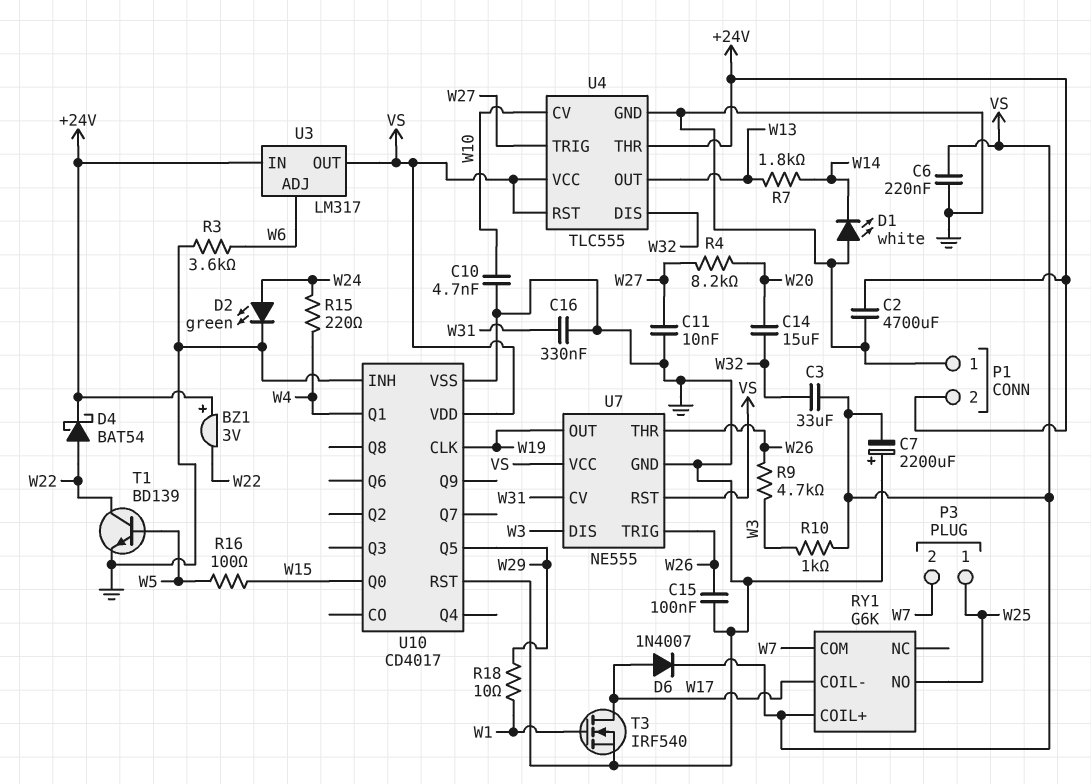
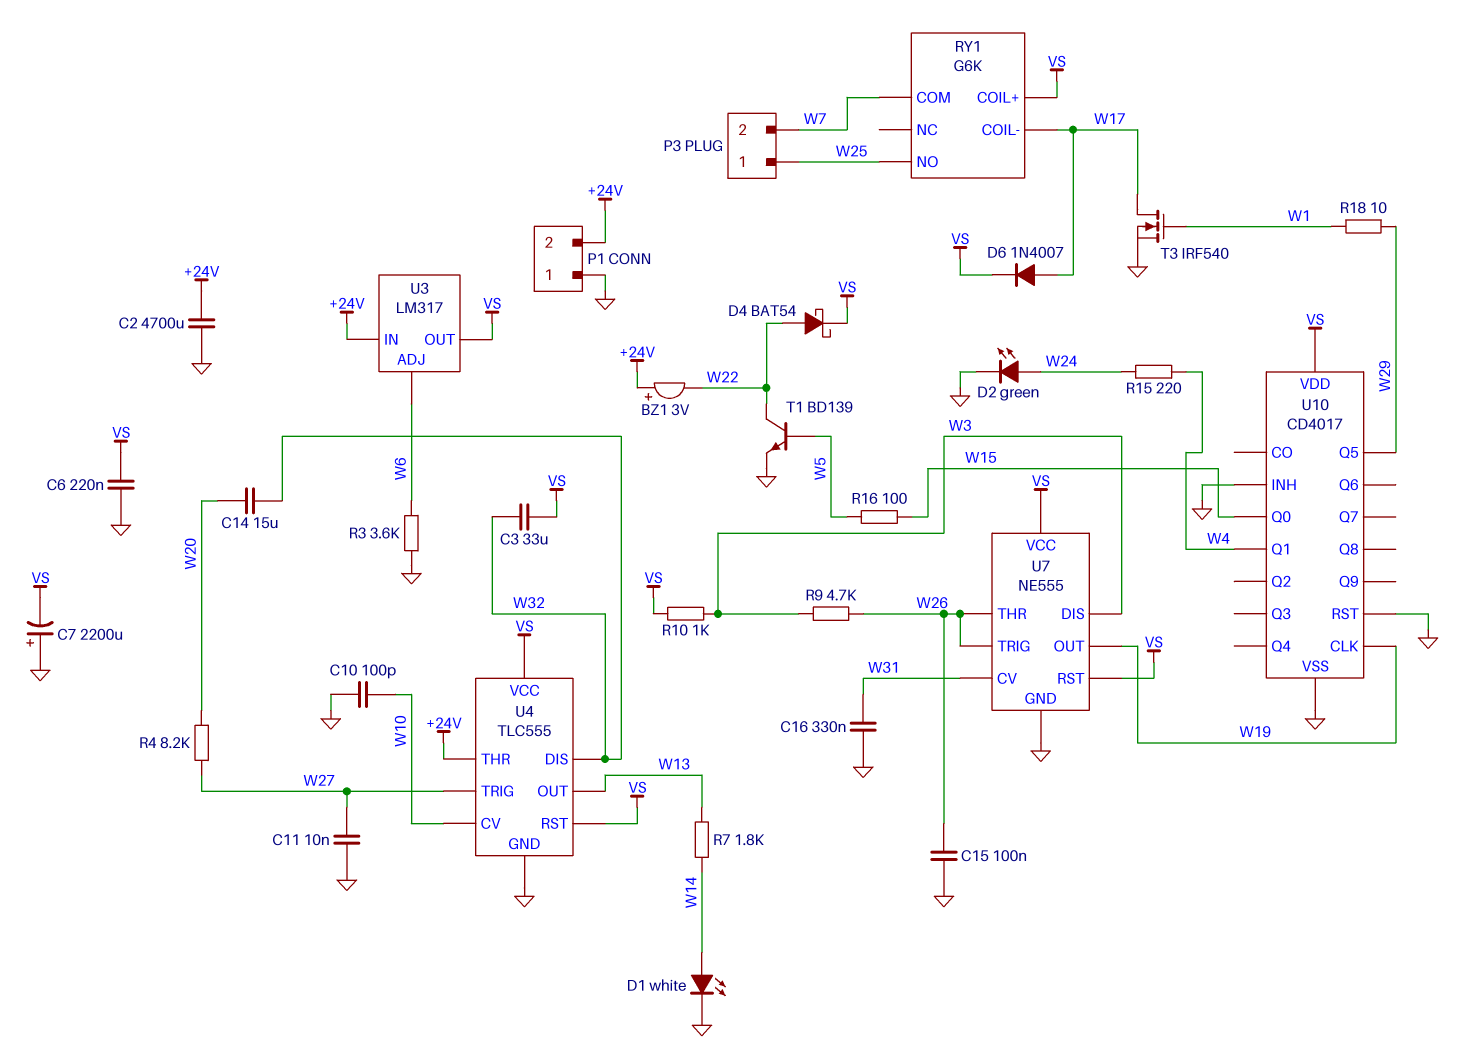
C10: 4.7nF (GND, W10) -> 100pF (GND, W10)
D1: LED white (A GND, K W14) -> LED white (A W14, K GND)
D4: schottky BAT54 (A W22, K +24V) -> schottky BAT54 (A W22, K VS)

